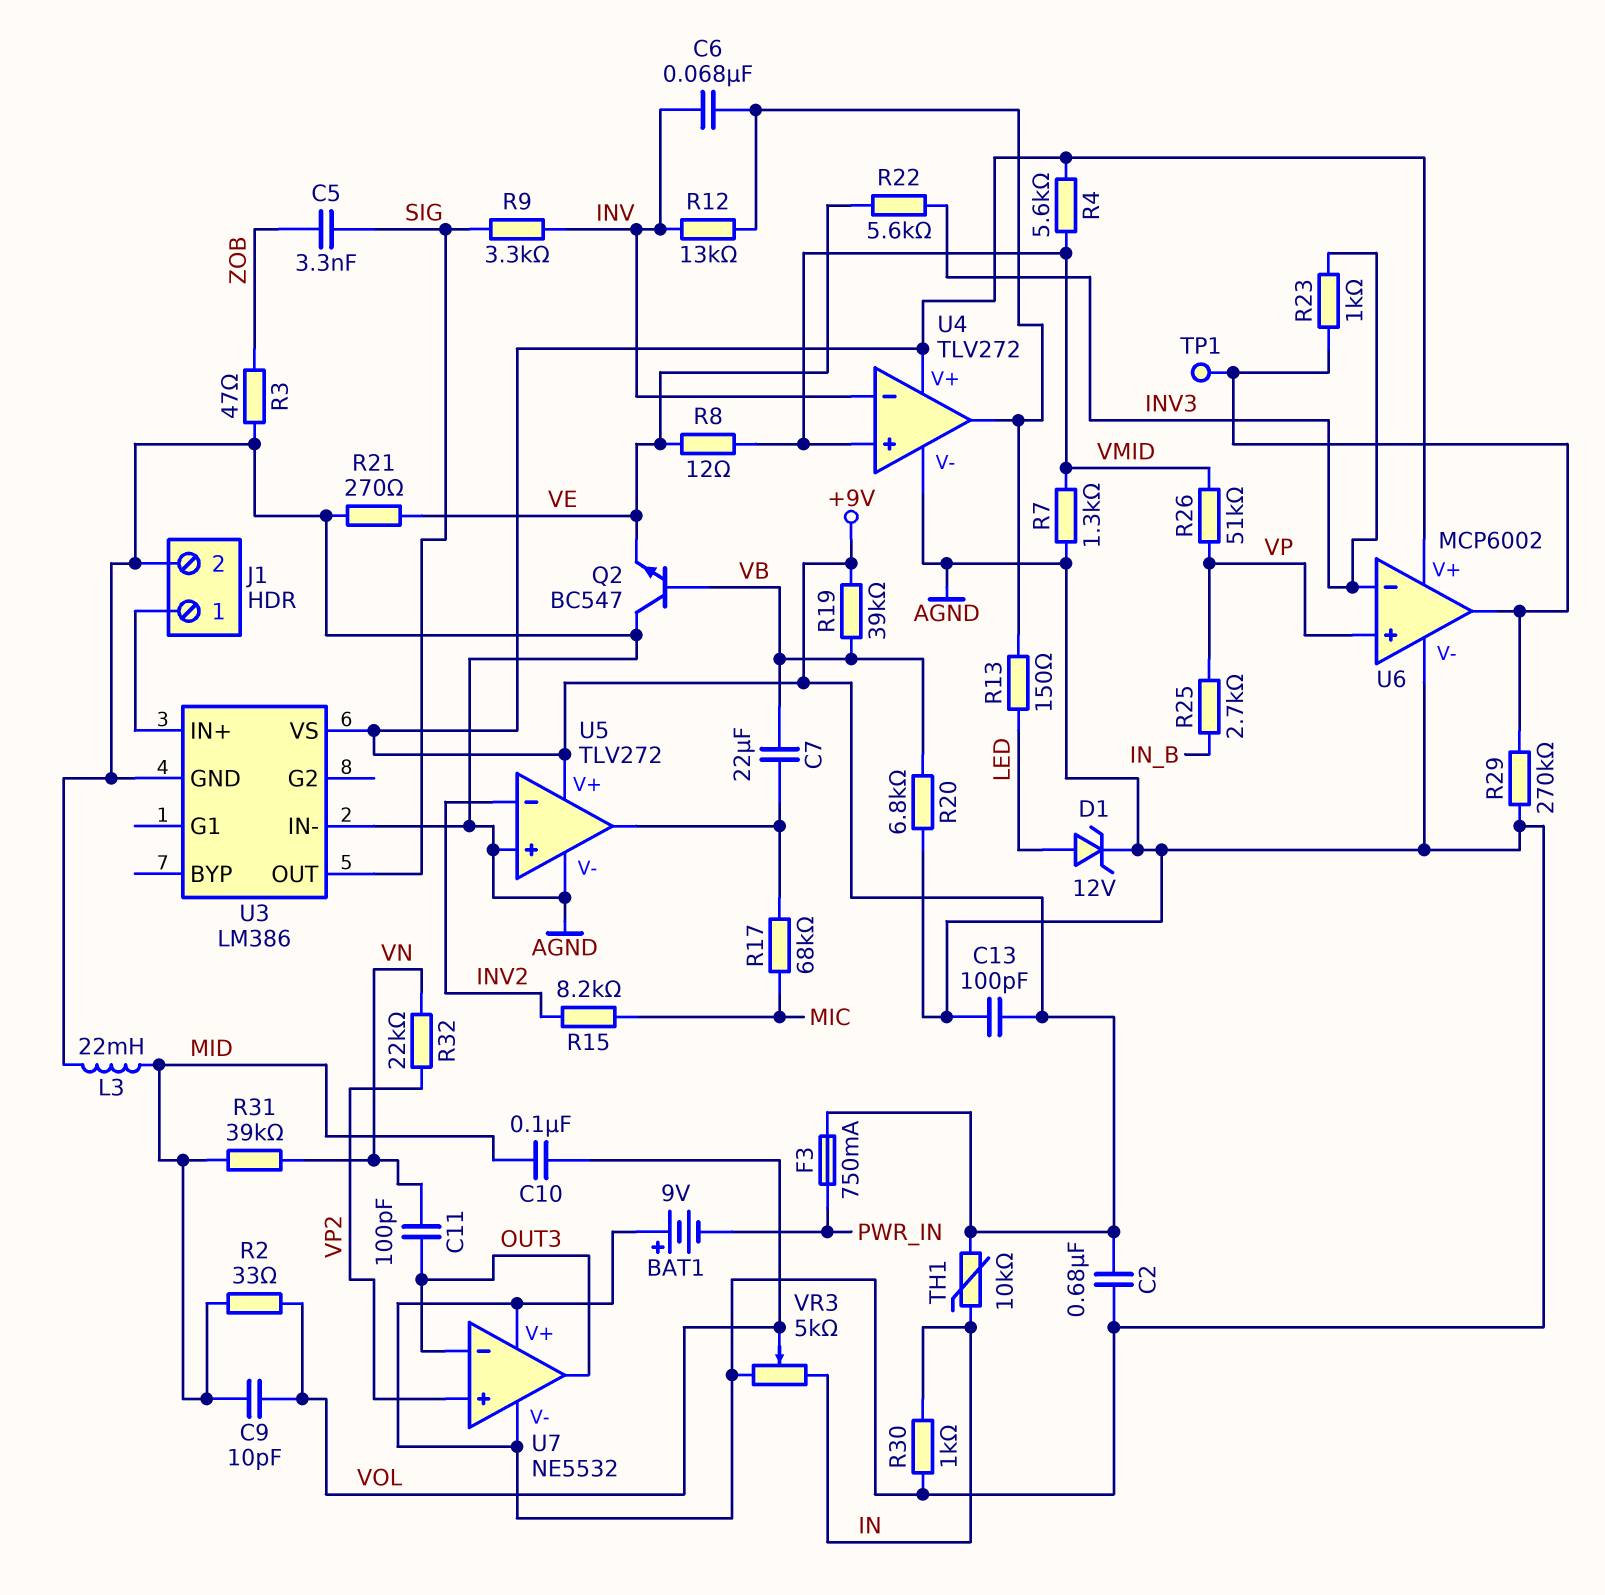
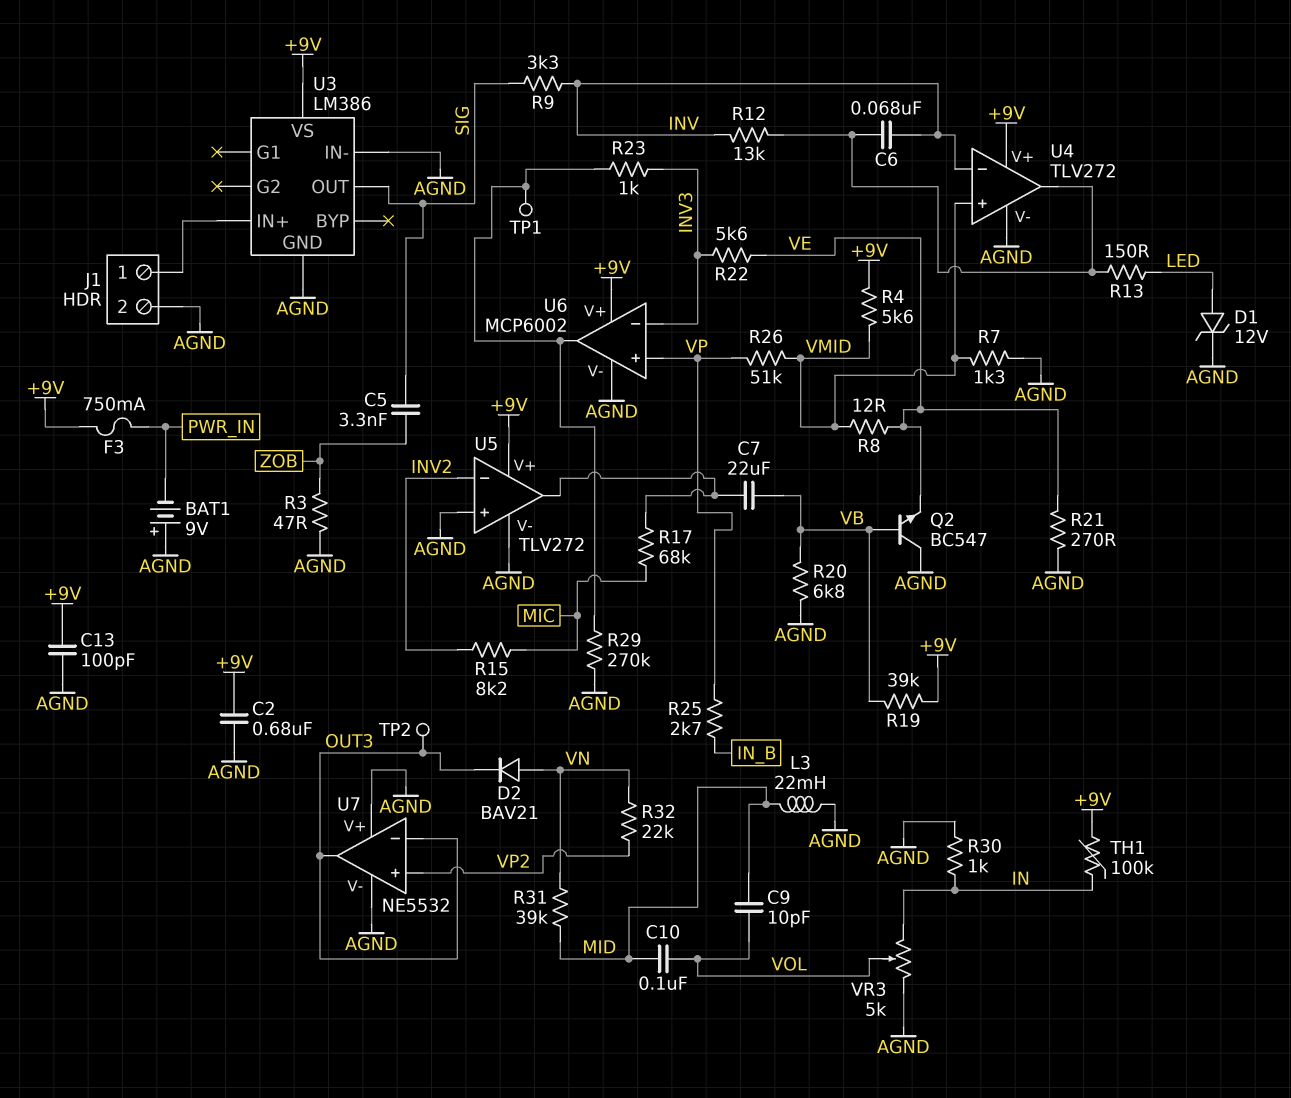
C11: 100pF (OUT3, VN) -> none
D2: none -> diode BAV21 (A VN, K OUT3)
R2: 33 (MID, VOL) -> none
TH1: 10k (+9V, IN) -> 100k (+9V, IN)
TP2: none -> test point (OUT3)

